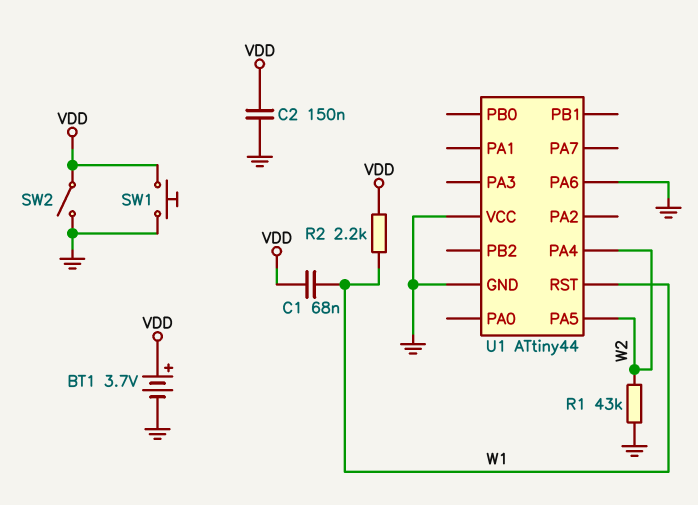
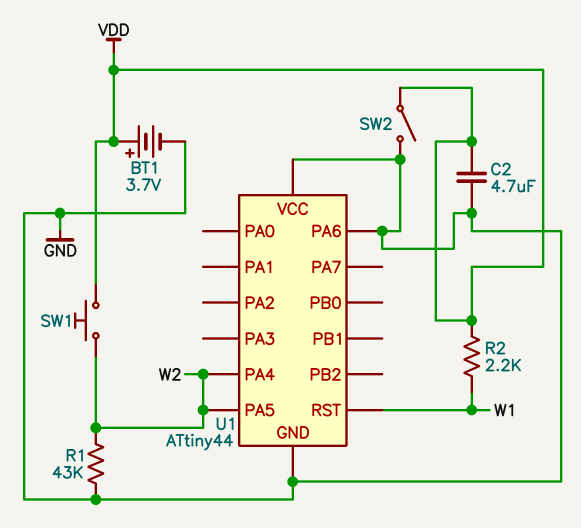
C1: 68nF (VDD, W1) -> none
C2: 150nF (GND, VDD) -> 4.7uF (GND, VDD)
SW1: button (GND, VDD) -> button (VDD, W2)

